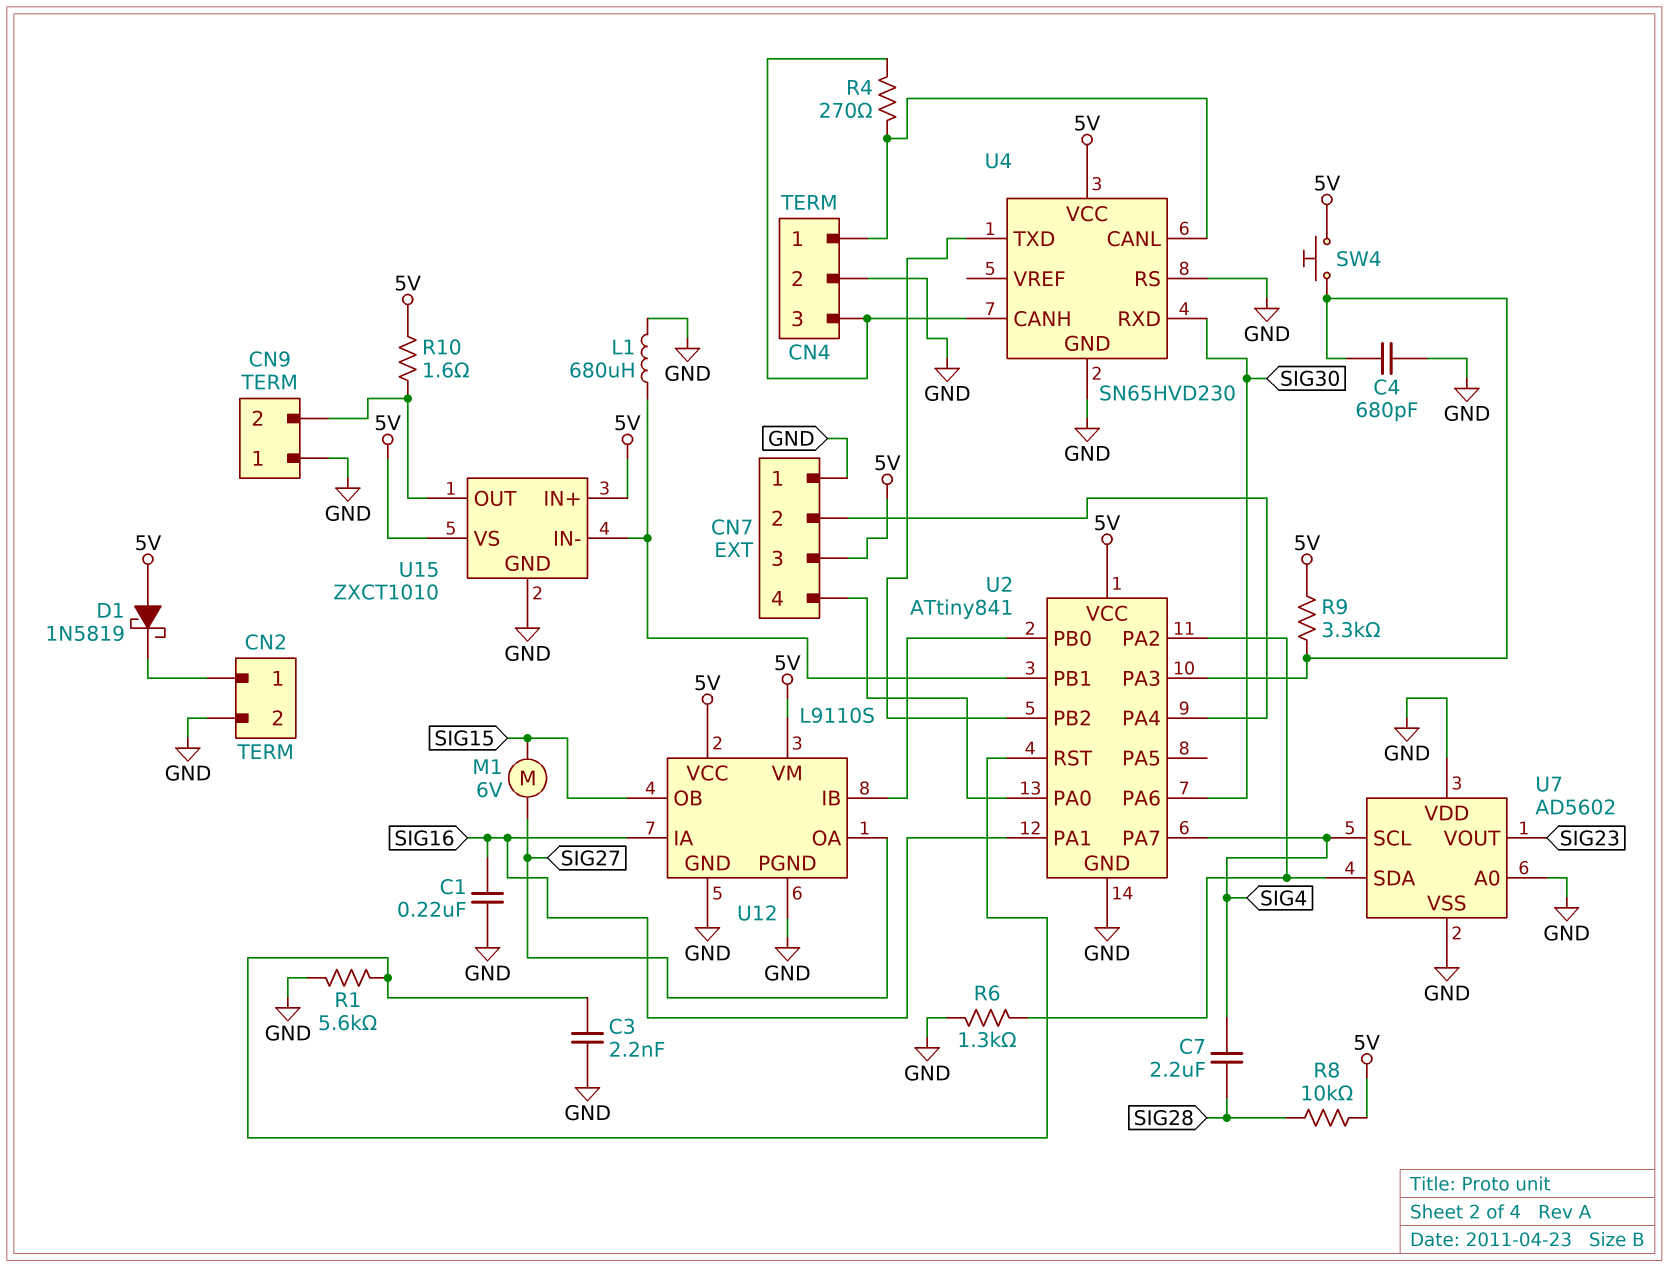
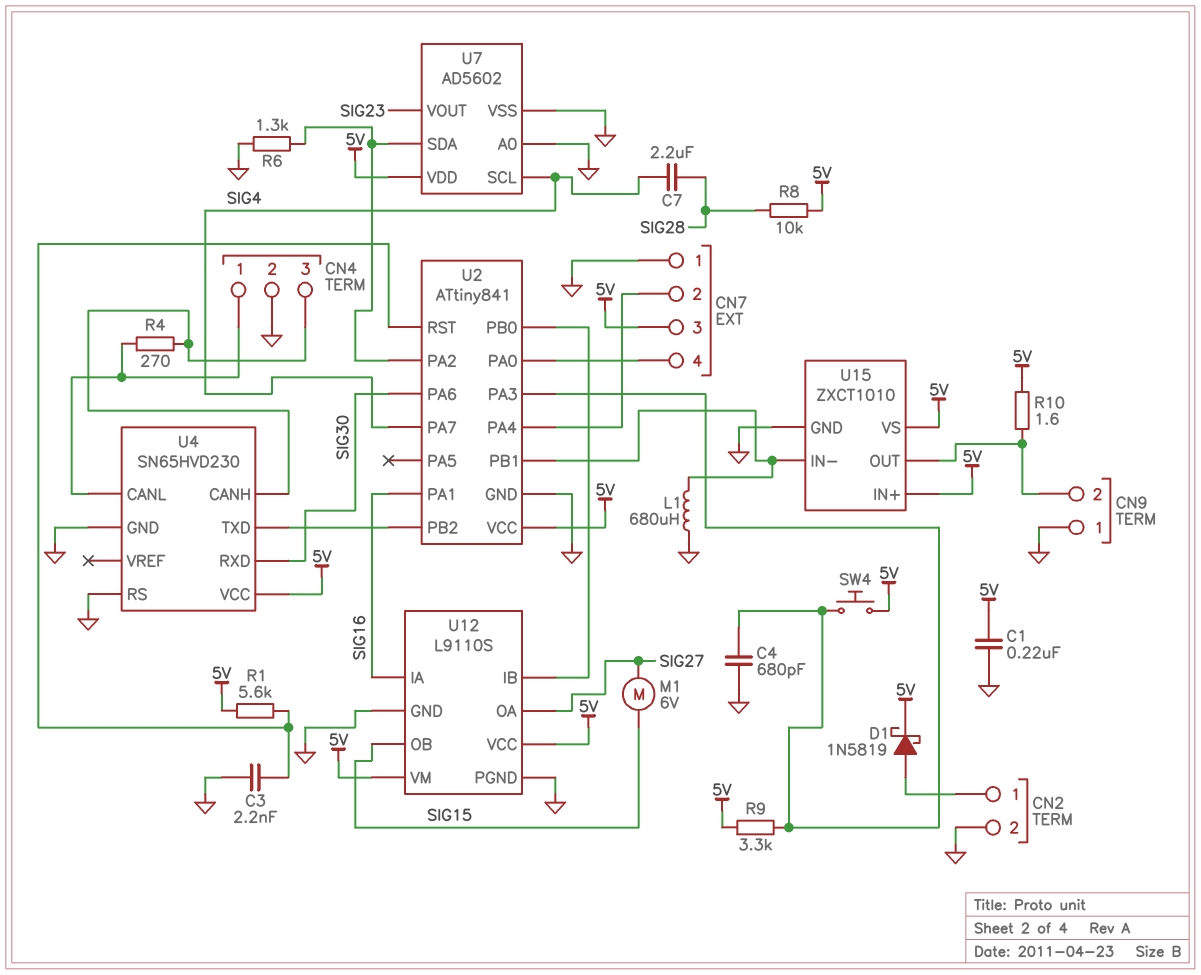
C1: 220nF (GND, SIG16) -> 220nF (5V, GND)
D1: schottky 1N5819 (A 5V, K CN2/1) -> schottky 1N5819 (A CN2/1, K 5V)
R1: 5.6k (GND, U2/RST) -> 5.6k (5V, U2/RST)
U7 pin VDD: GND -> 5V

